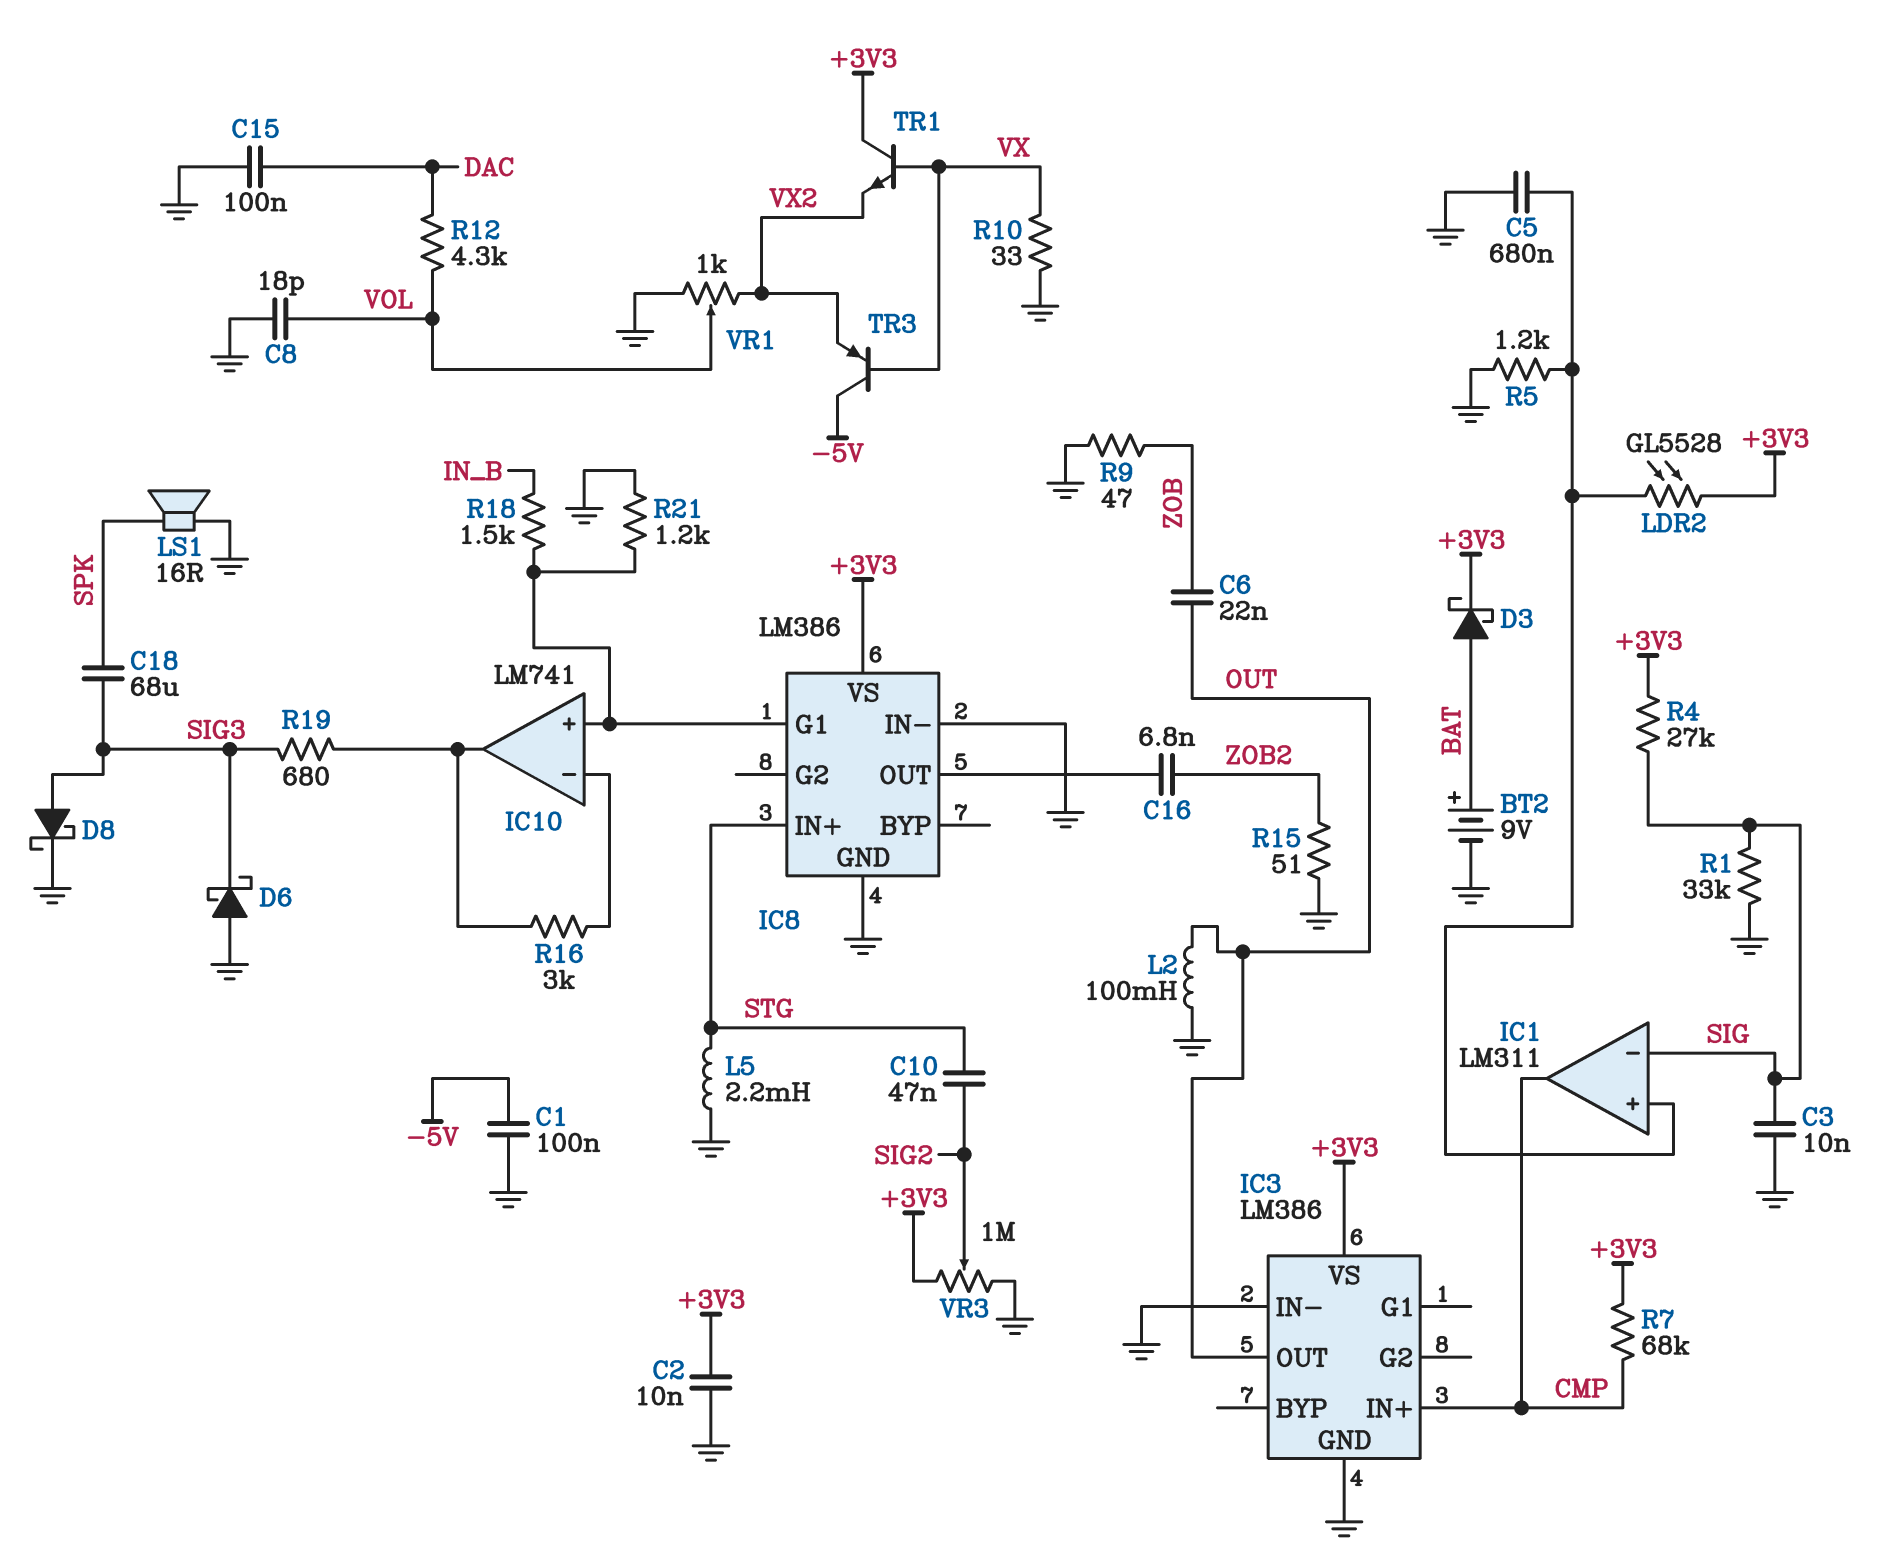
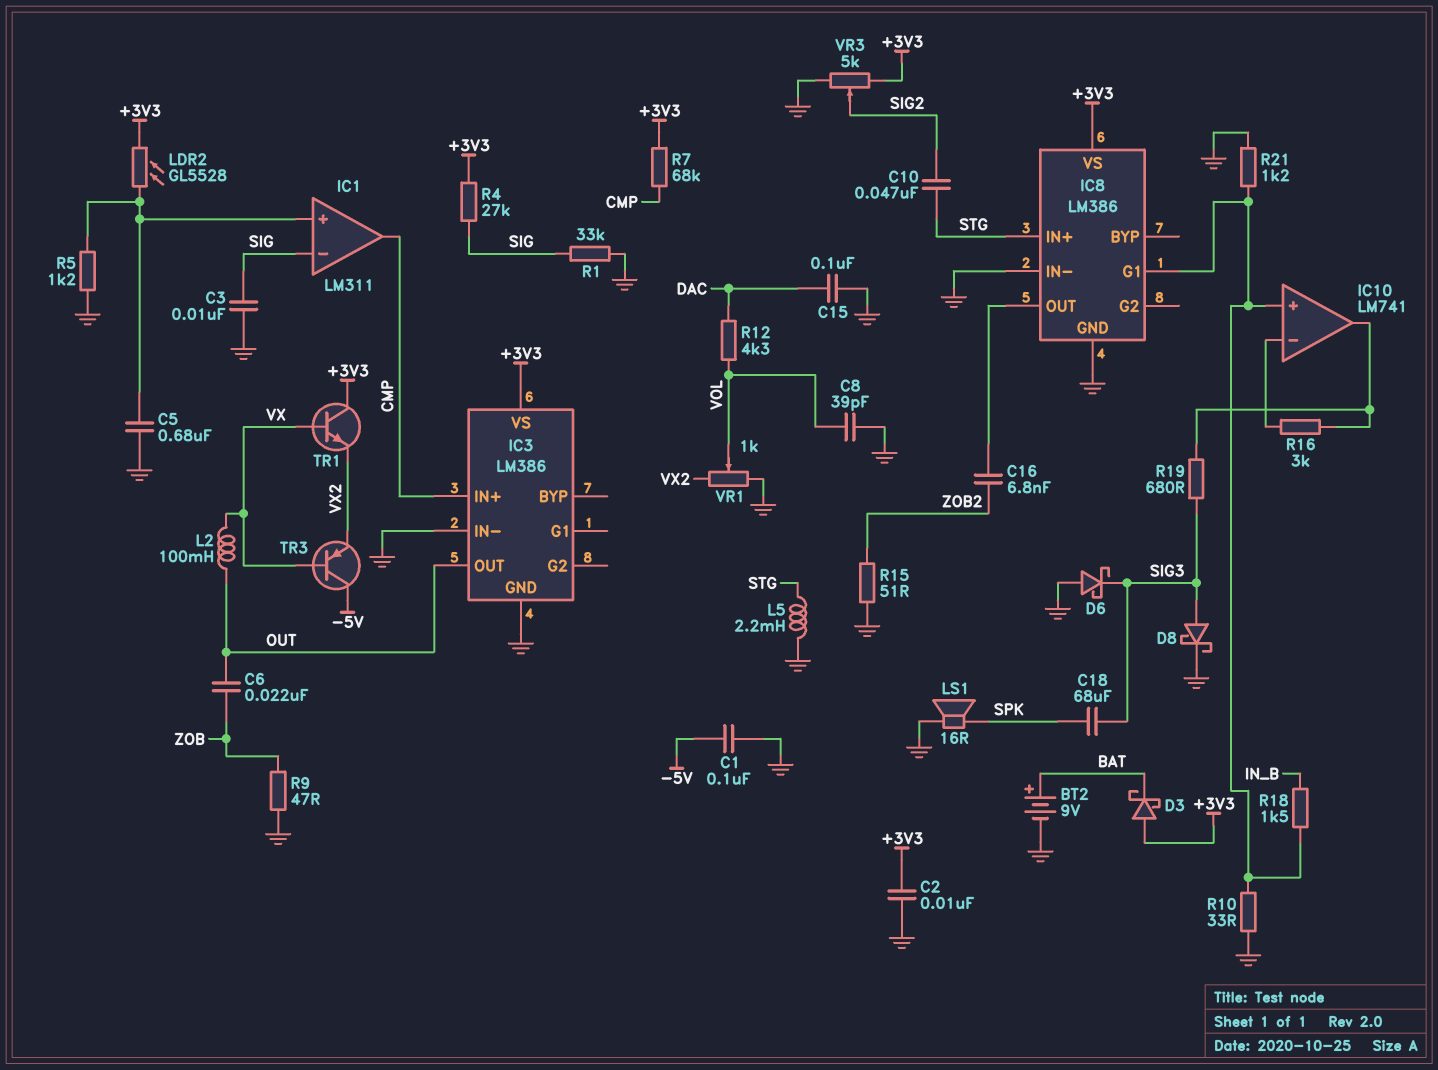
C8: 18pF (GND, VOL) -> 39pF (GND, VOL)
D3: schottky (A BAT, K +3V3) -> schottky (A +3V3, K BAT)
L2: 100mH (GND, OUT) -> 100mH (OUT, VX)
R10: 33 (GND, VX) -> 33 (GND, IC8/G1)
VR3: 1M (+3V3, GND, wiper SIG2) -> 5k (+3V3, GND, wiper SIG2)

